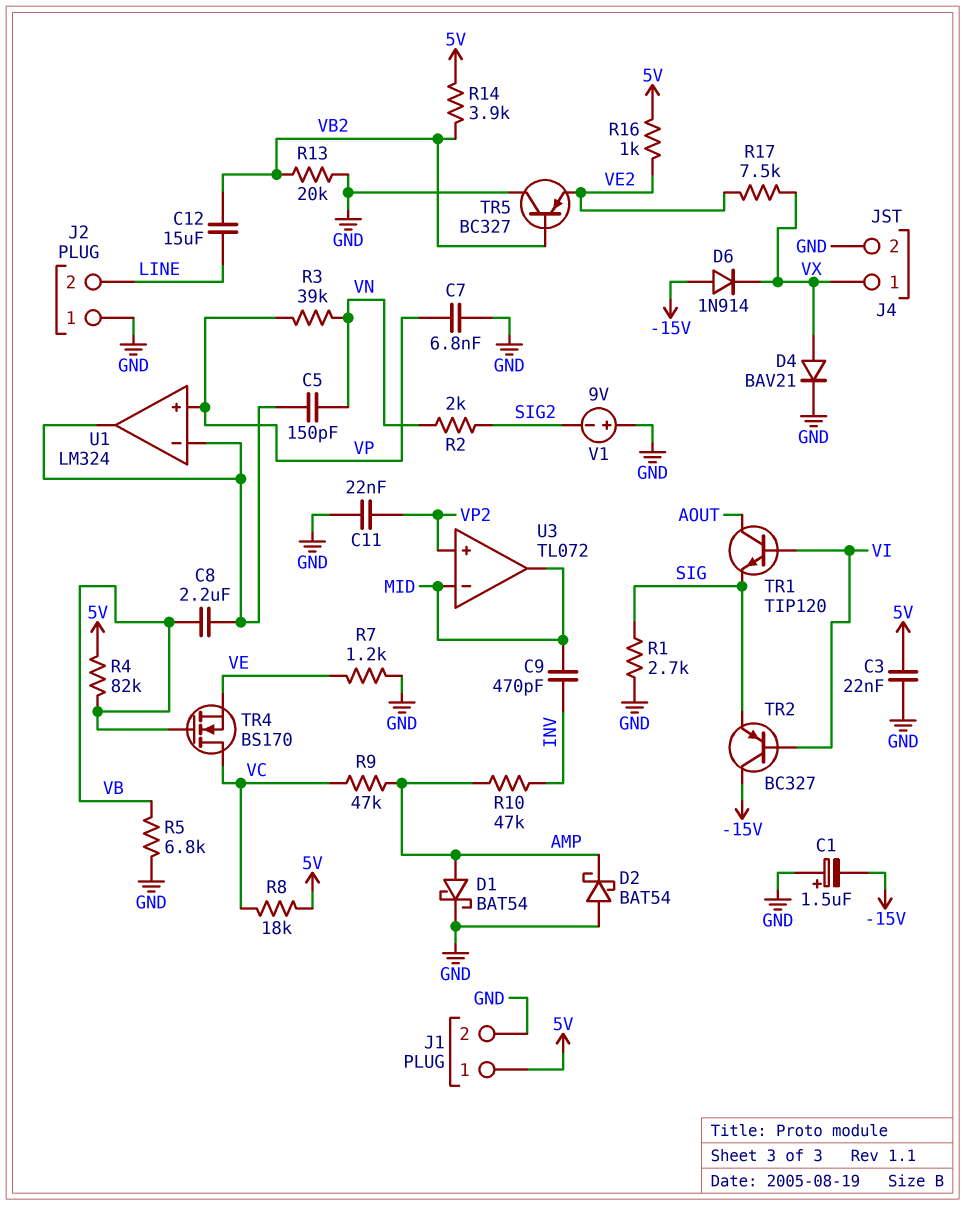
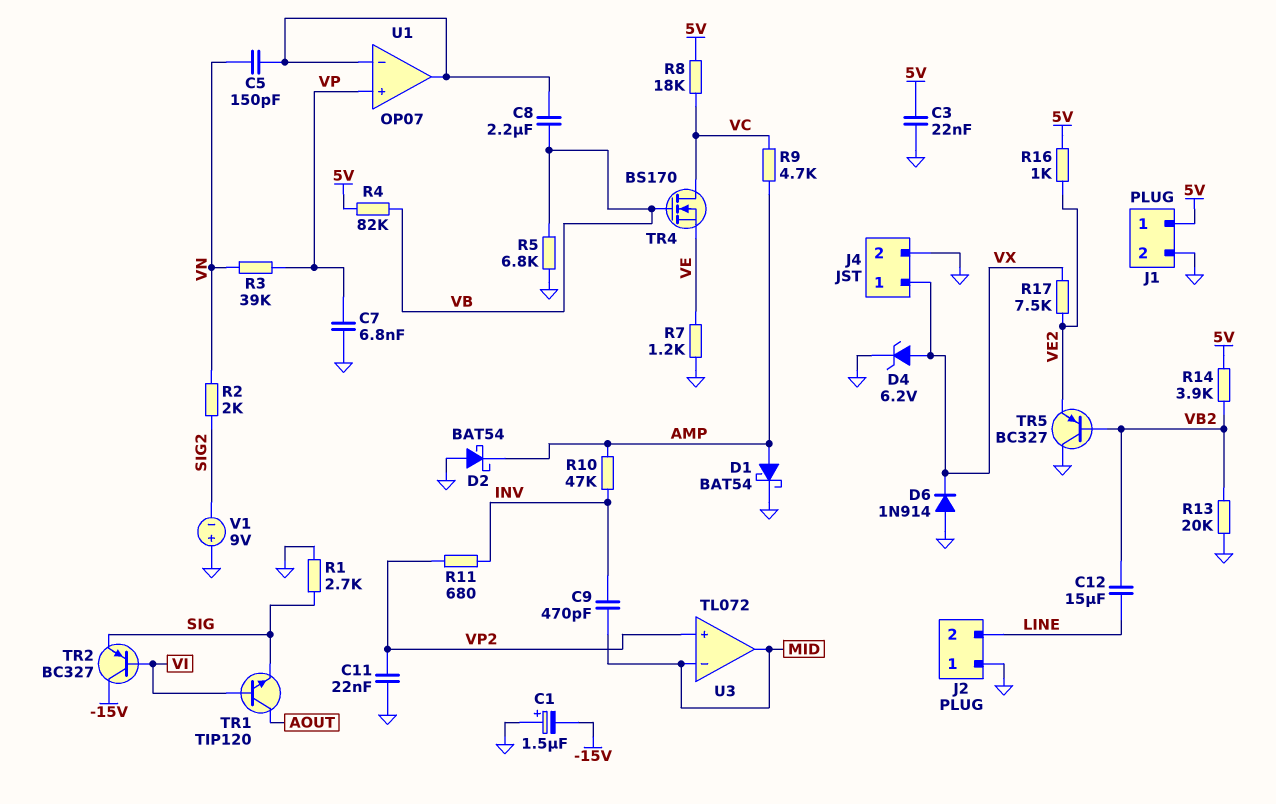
D4: diode BAV21 (A VX, K GND) -> zener 6.2V (A VX, K GND)
D6: diode 1N914 (A -15V, K VX) -> diode 1N914 (A GND, K VX)
R9: 47k (AMP, VC) -> 4.7k (AMP, VC)
R11: none -> 680 (INV, VP2)
U1: LM324 -> OP07

